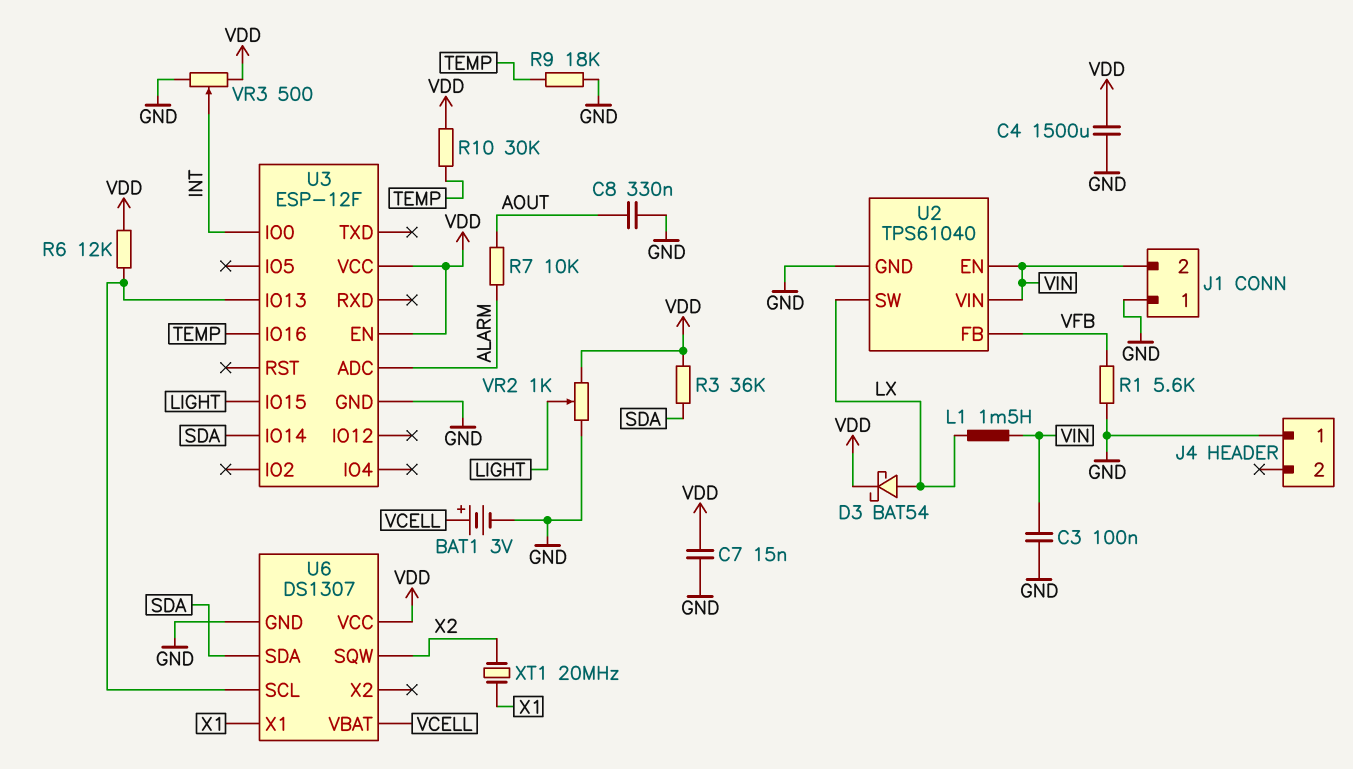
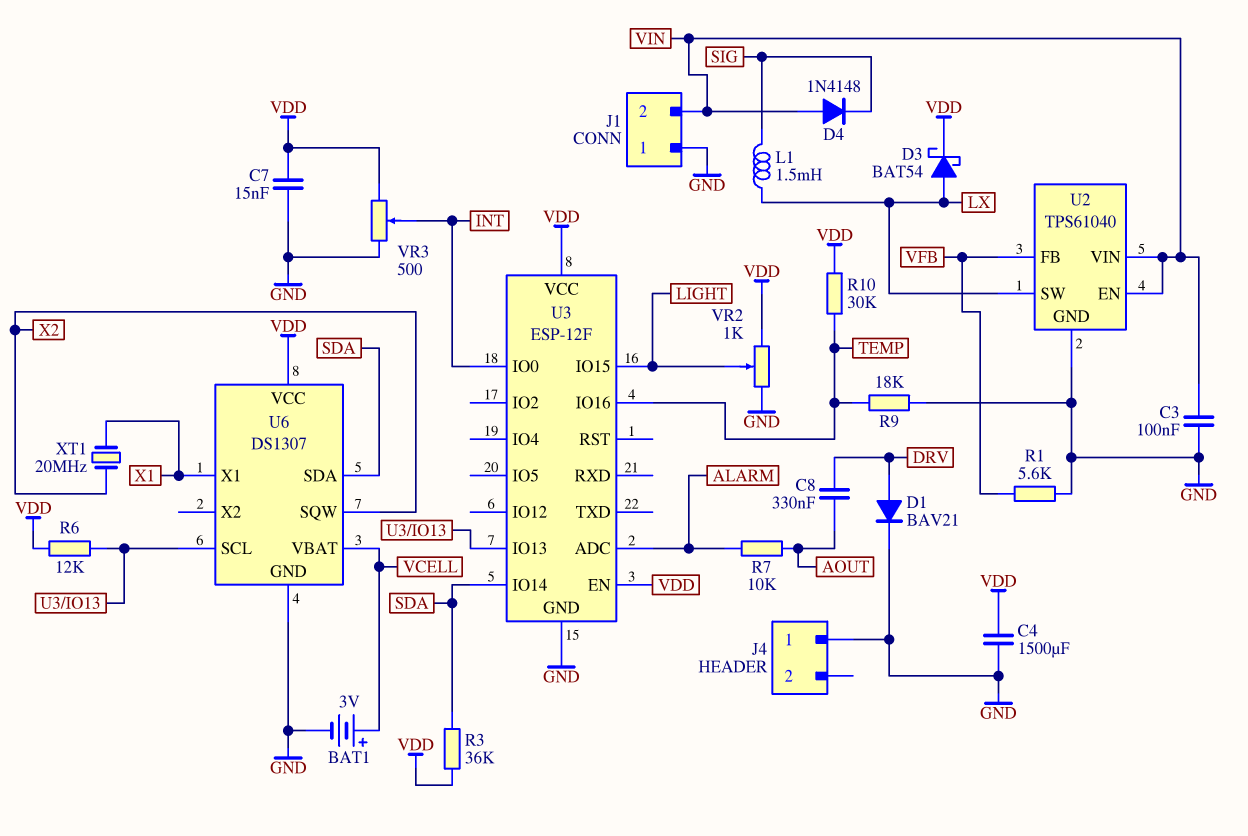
C8: 330nF (AOUT, GND) -> 330nF (AOUT, DRV)
D1: none -> diode BAV21 (A DRV, K GND)
D4: none -> diode 1N4148 (A VIN, K SIG)
L1: 1.5mH (LX, VIN) -> 1.5mH (LX, SIG)

